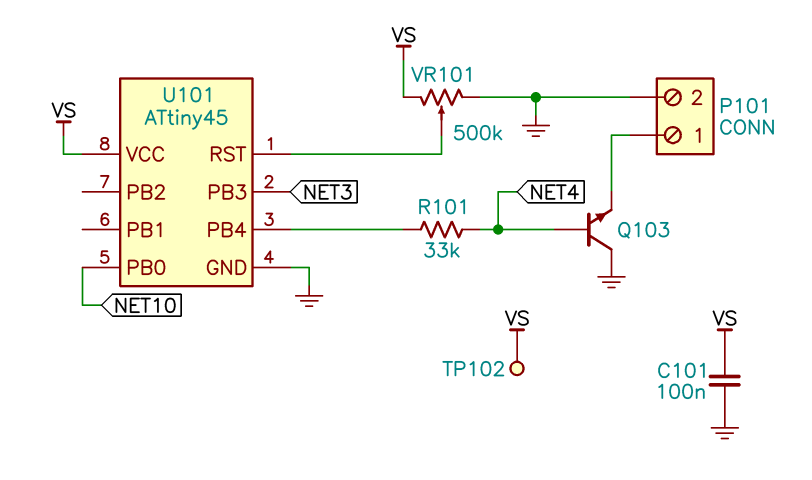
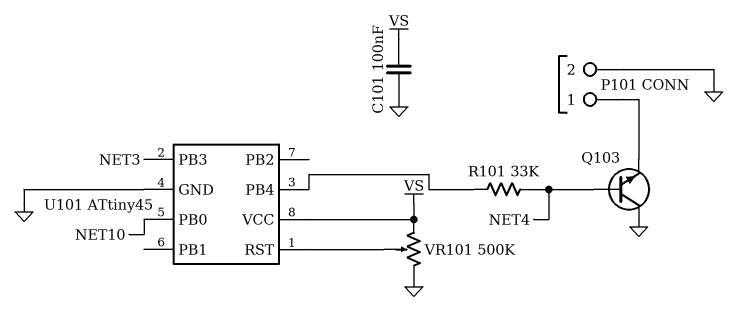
TP102: test point (VS) -> none

